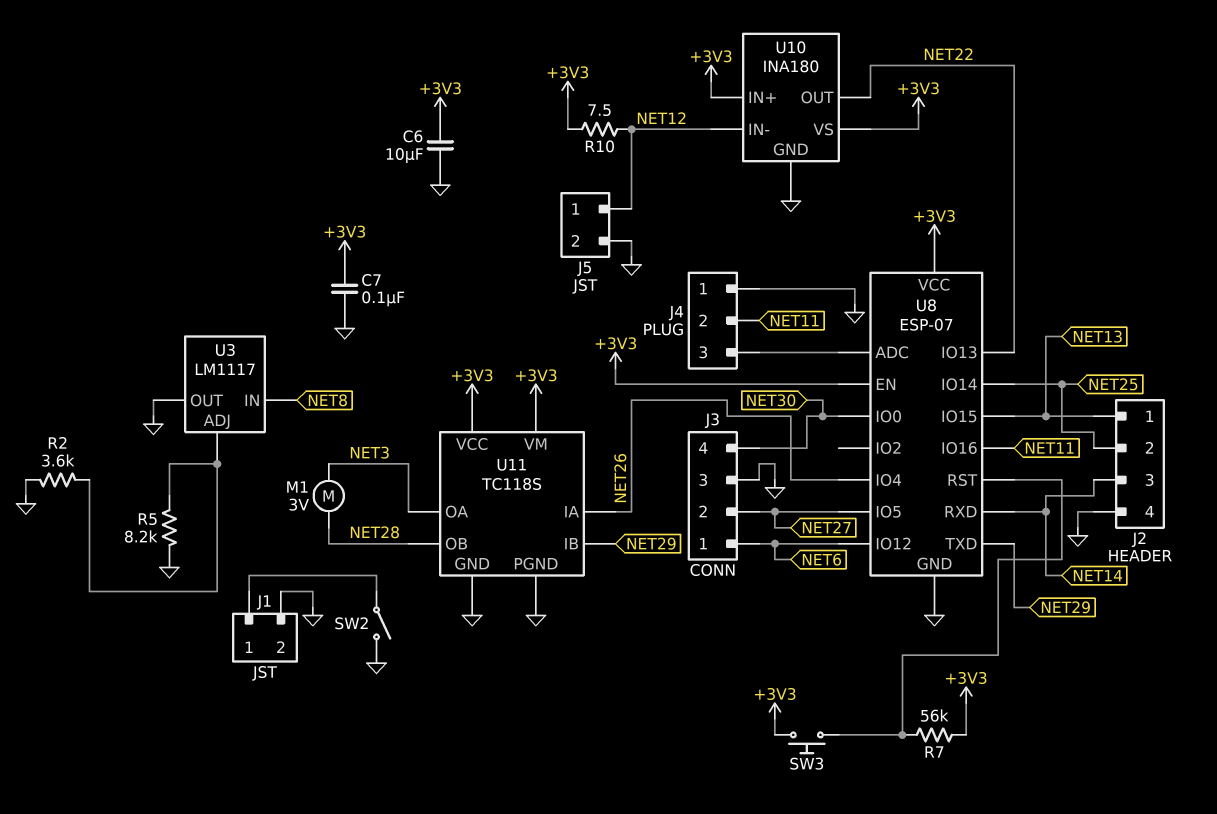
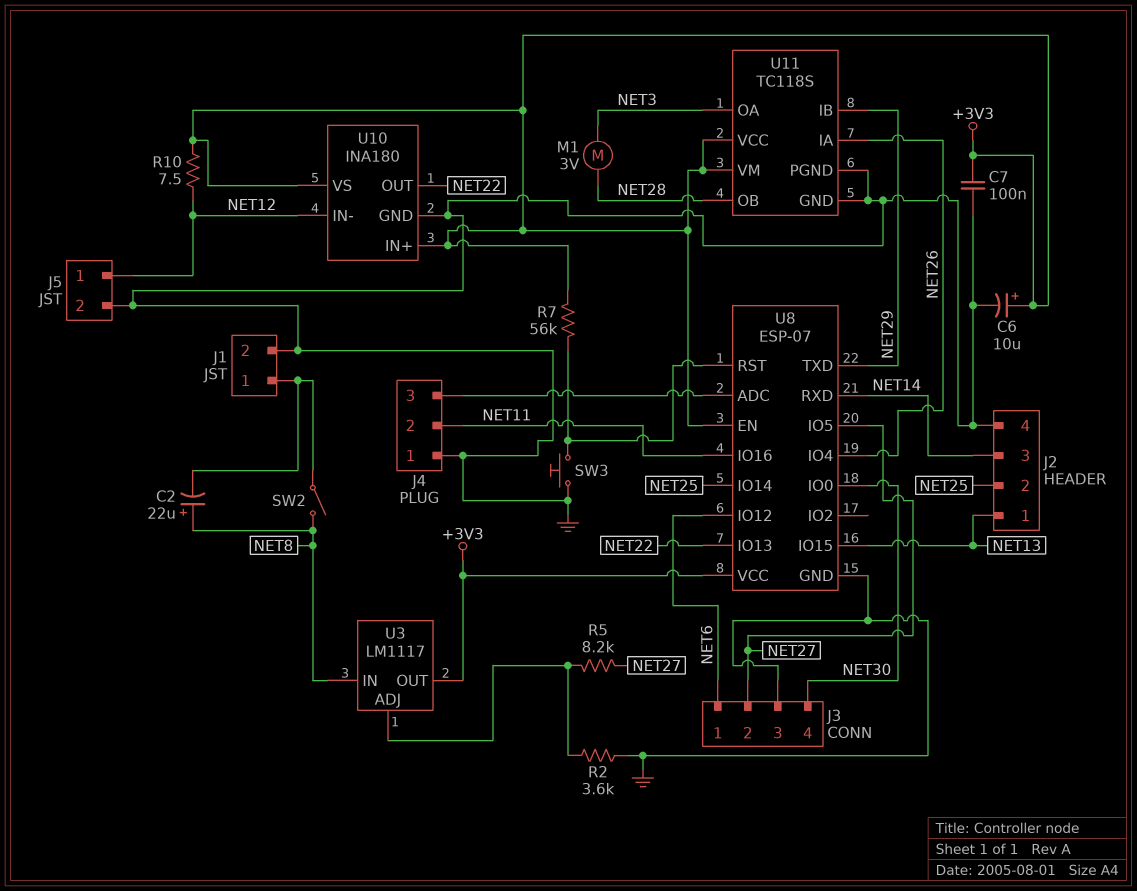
C2: none -> 22uF (plus NET8, minus J1/1)
C6: 10uF (+3V3, GND) -> 10uF (plus +3V3, minus GND)
R5: 8.2k (GND, U3/ADJ) -> 8.2k (NET27, U3/ADJ)
SW2: switch (GND, J1/1) -> switch (J1/1, NET8)
SW3: button (+3V3, U8/RST) -> button (GND, U8/RST)
U3 pin OUT: GND -> +3V3

